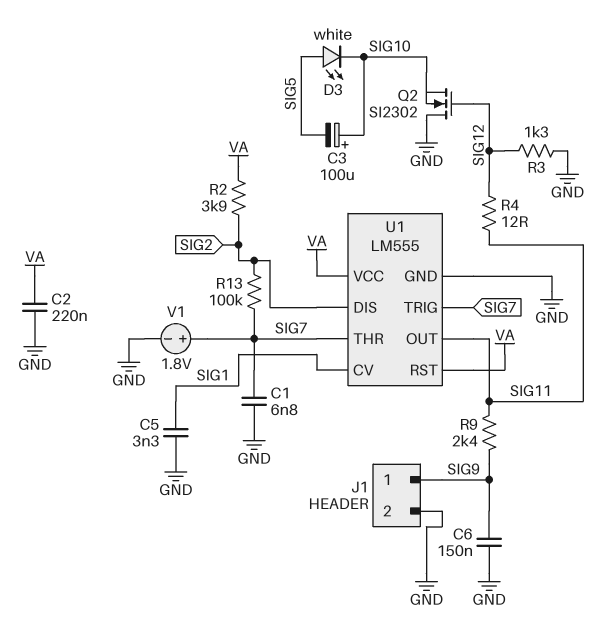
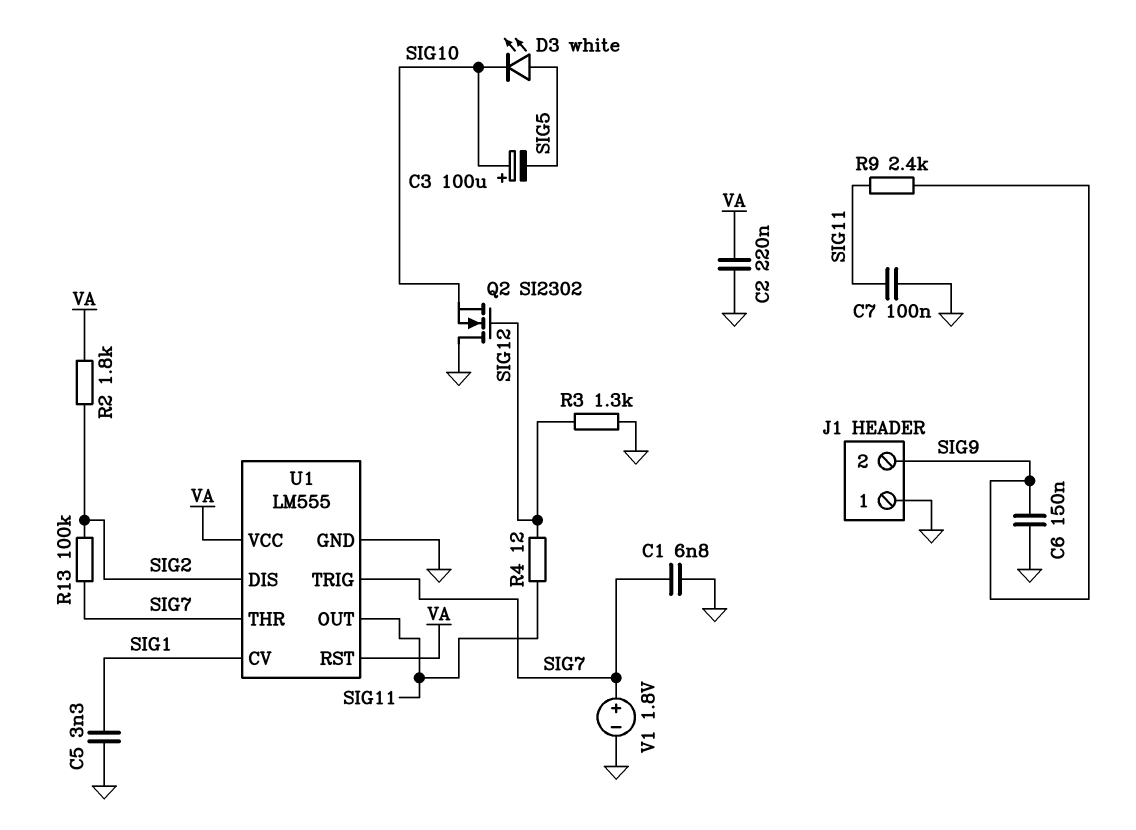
C7: none -> 100nF (GND, SIG11)
J1 pin 1: SIG9 -> GND
J1 pin 2: GND -> SIG9
R2: 3.9k (SIG2, VA) -> 1.8k (SIG2, VA)

